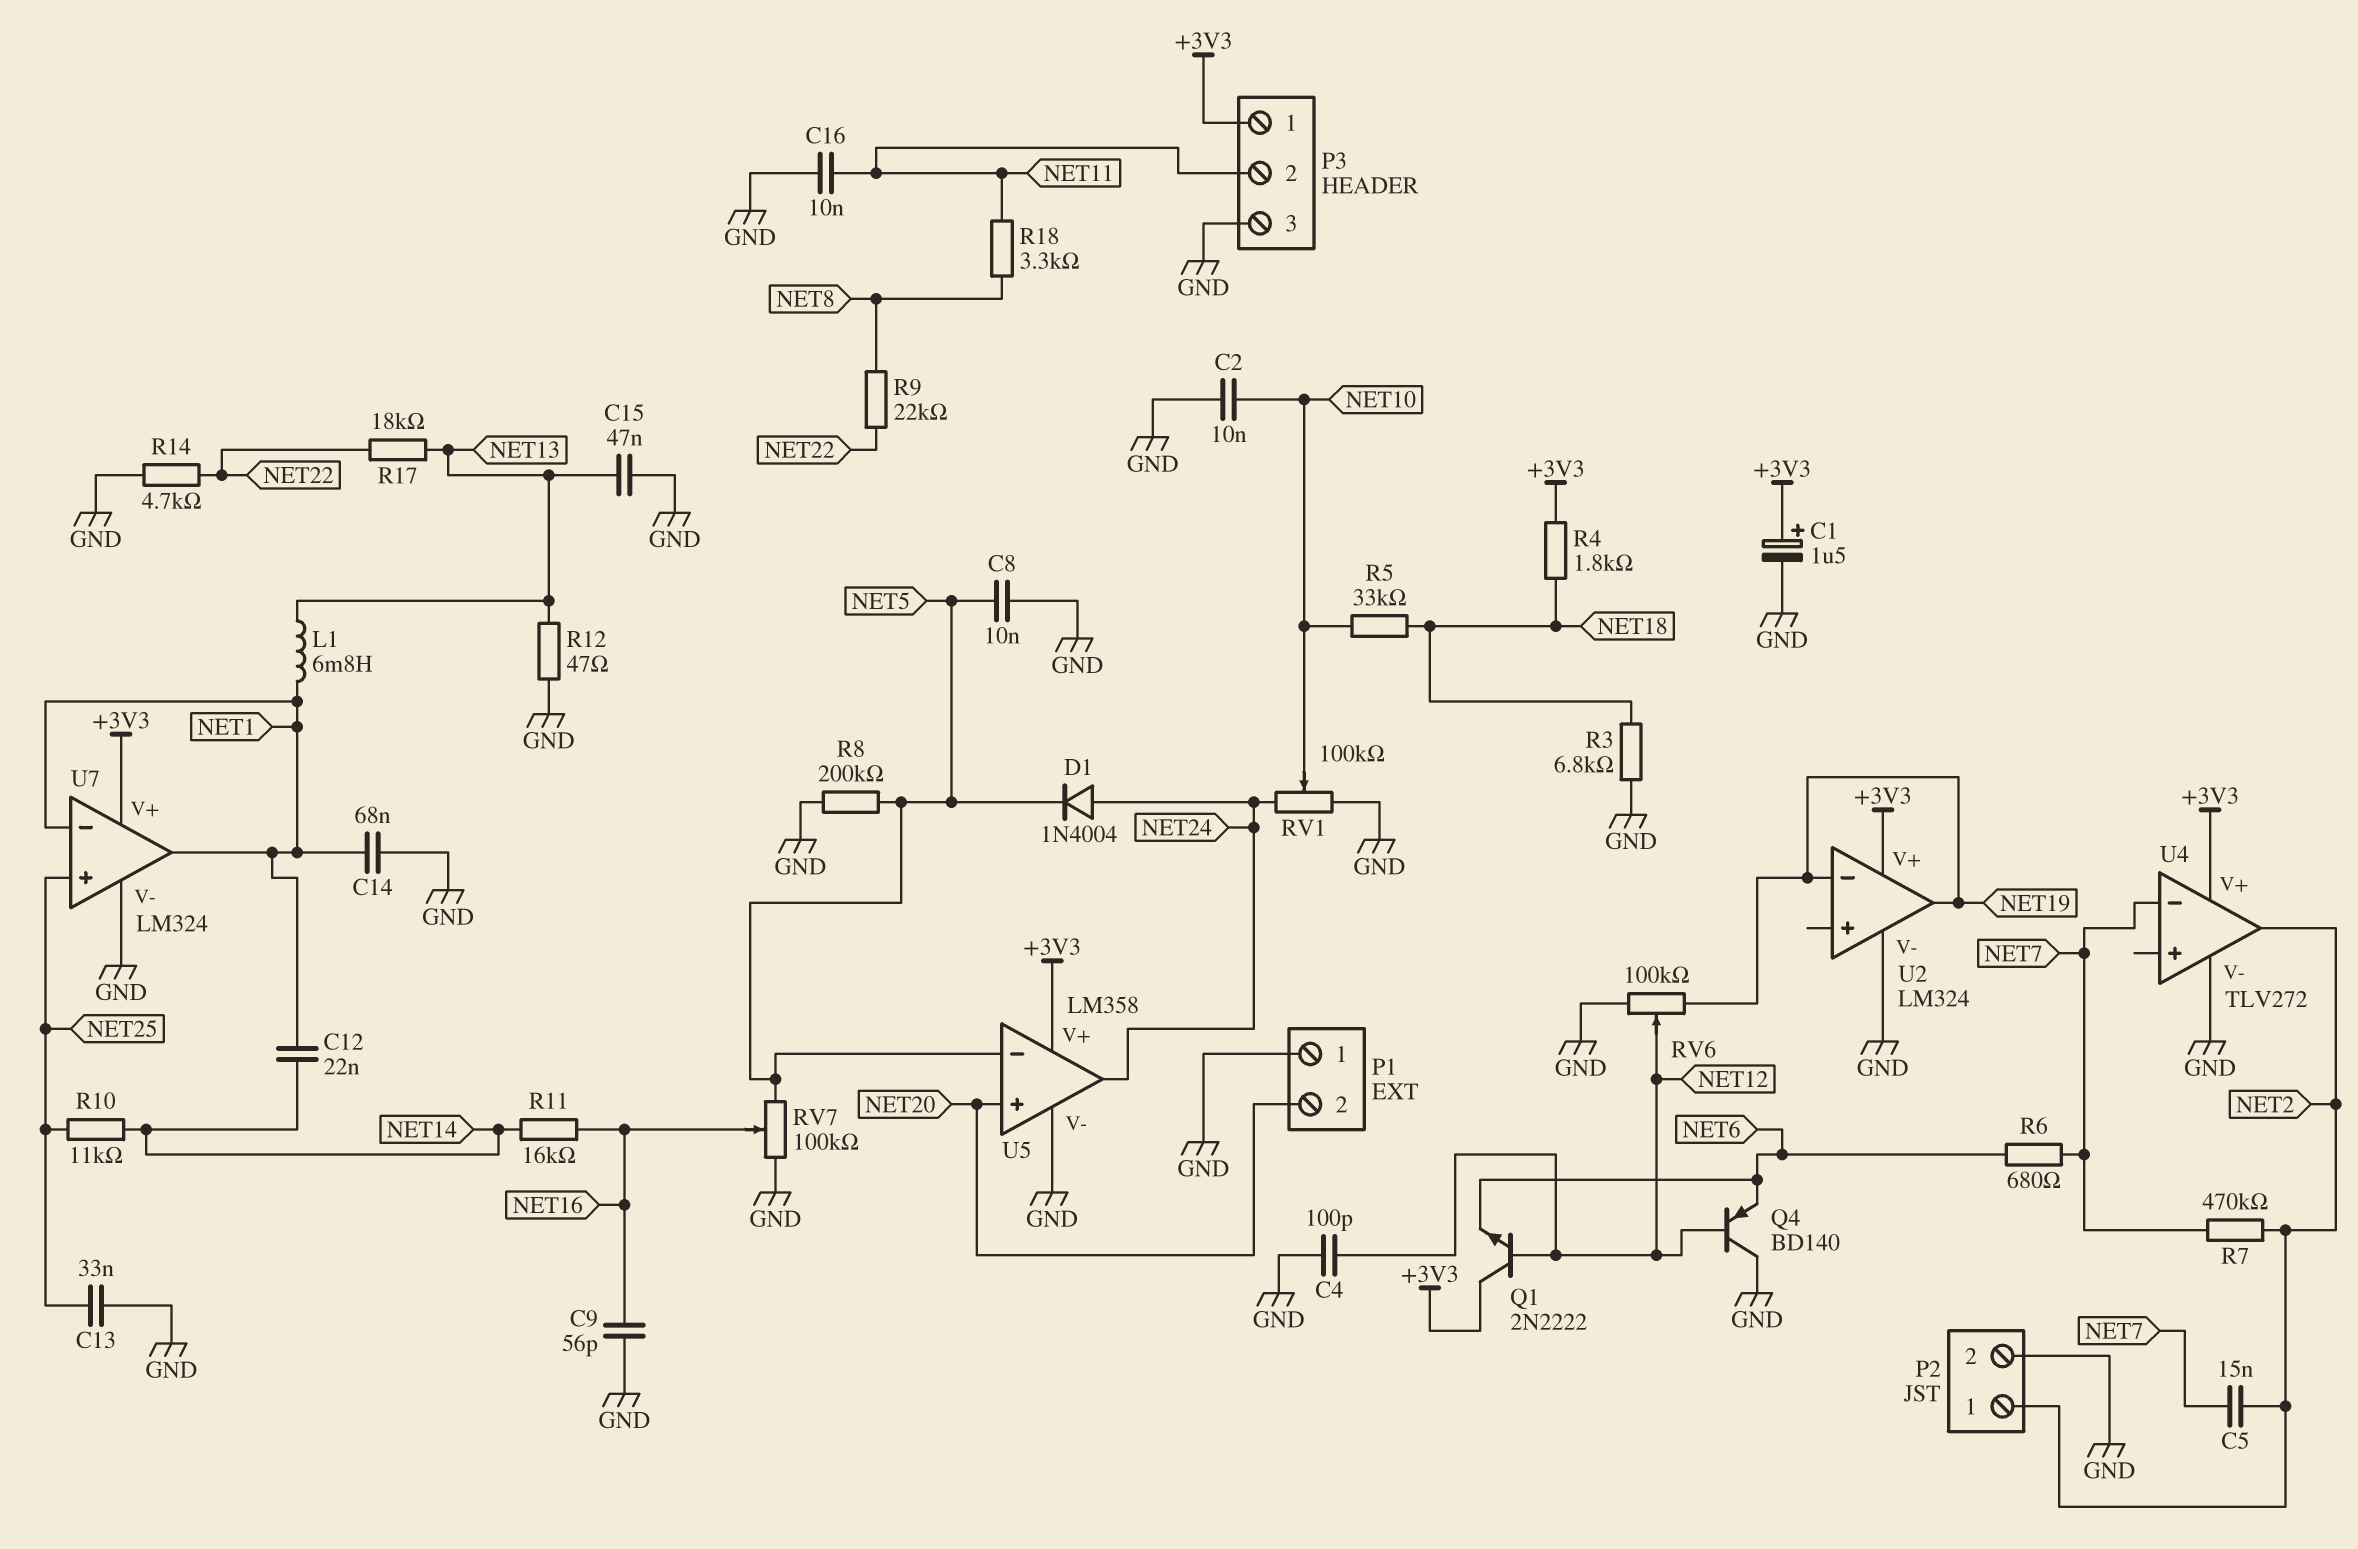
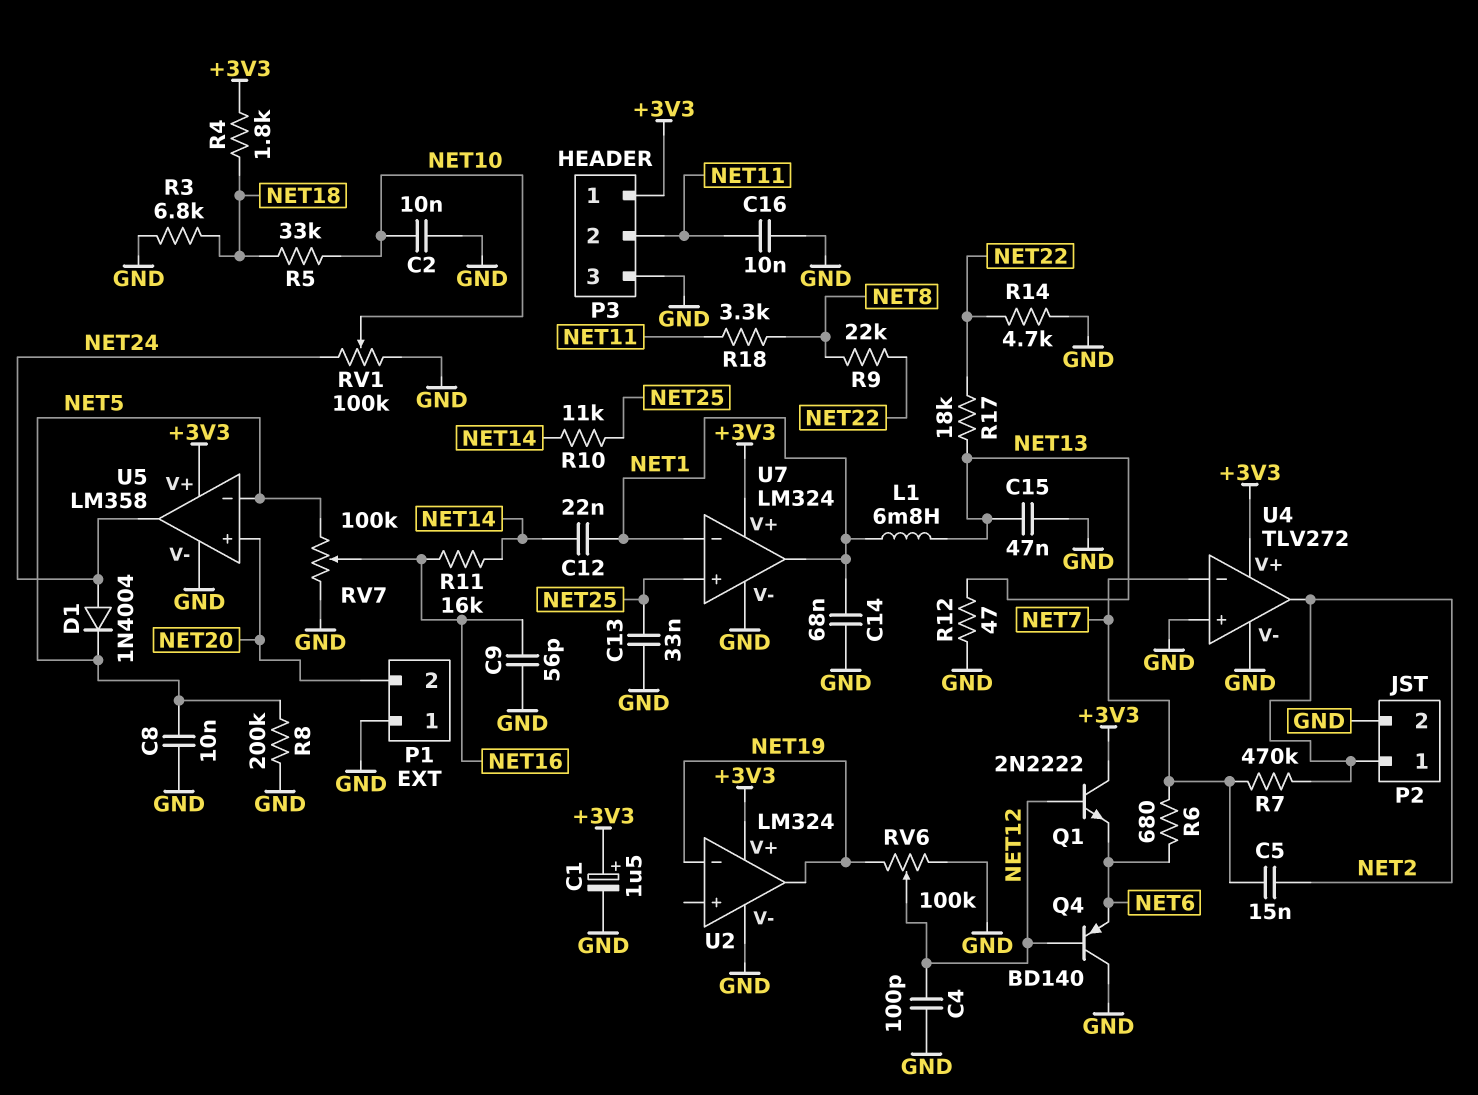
U4 pin in+: none -> GND

